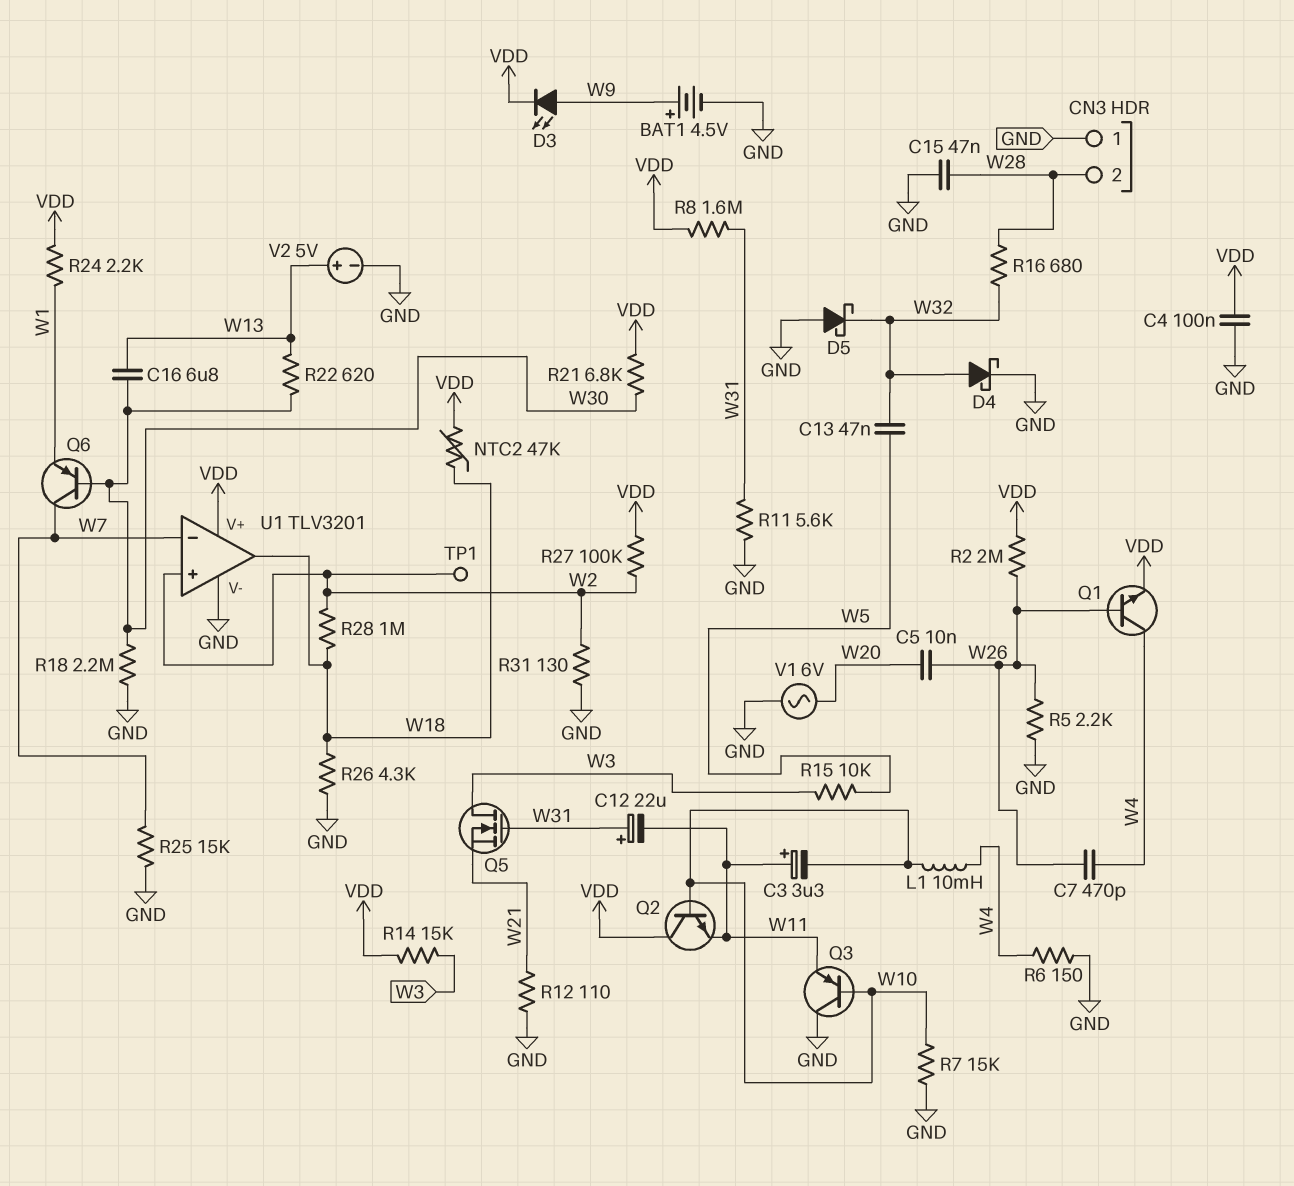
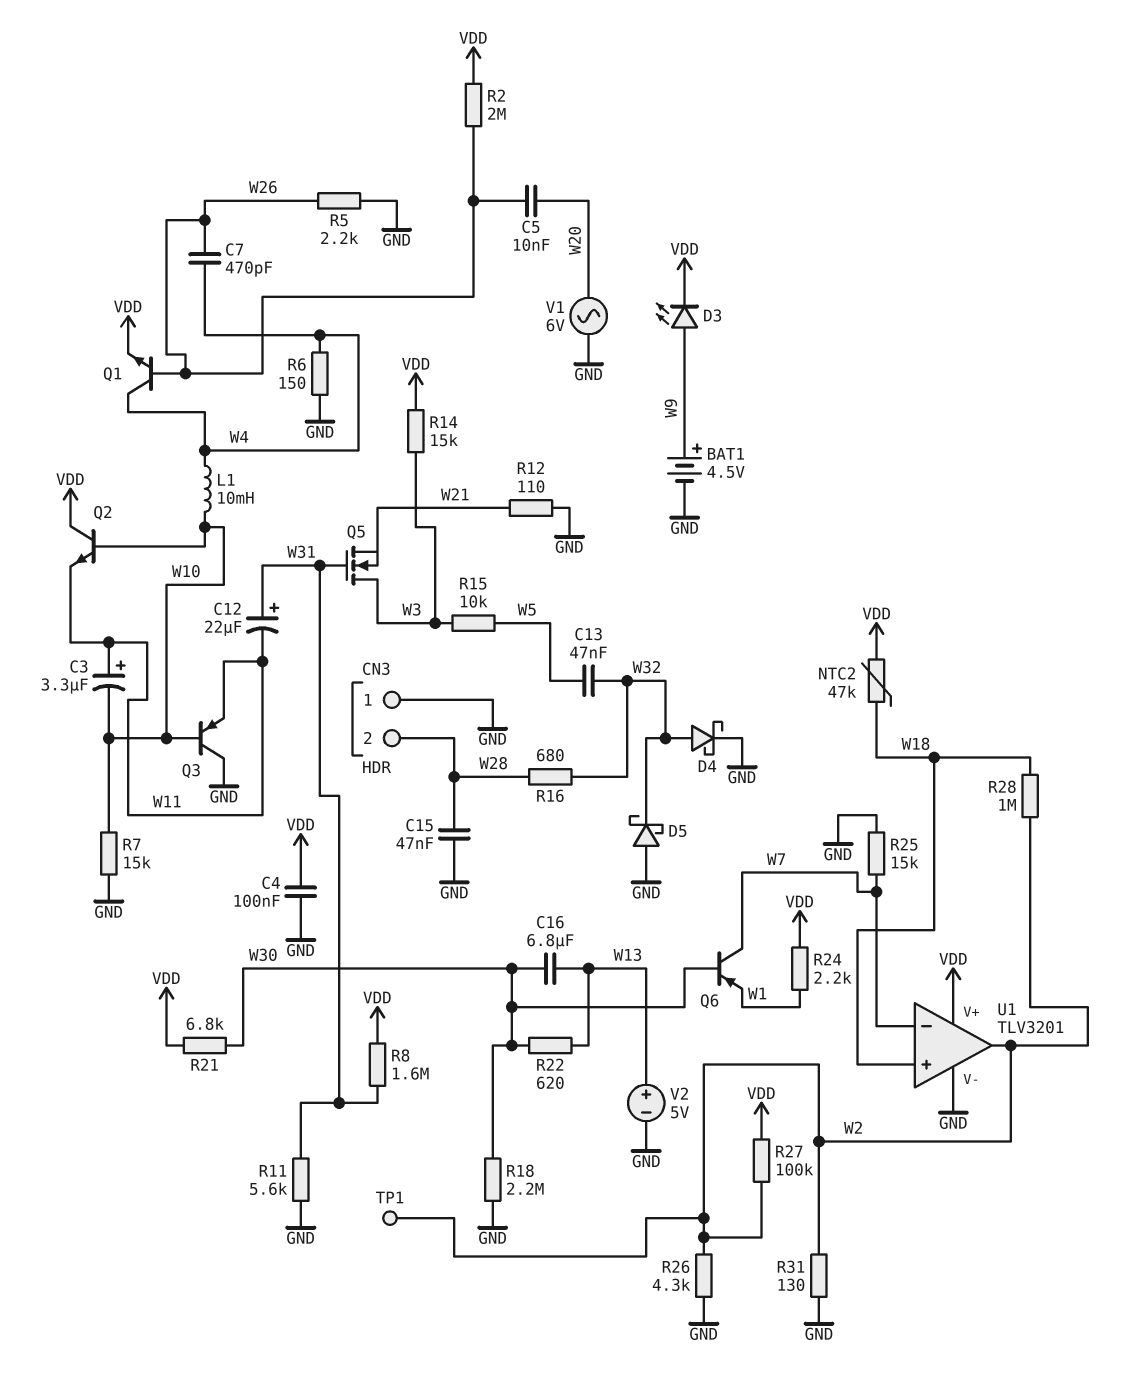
R26: 4.3k (GND, W18) -> 4.3k (GND, W2)
U1 pin in+: W2 -> W18
U1 pin out: W18 -> W2

